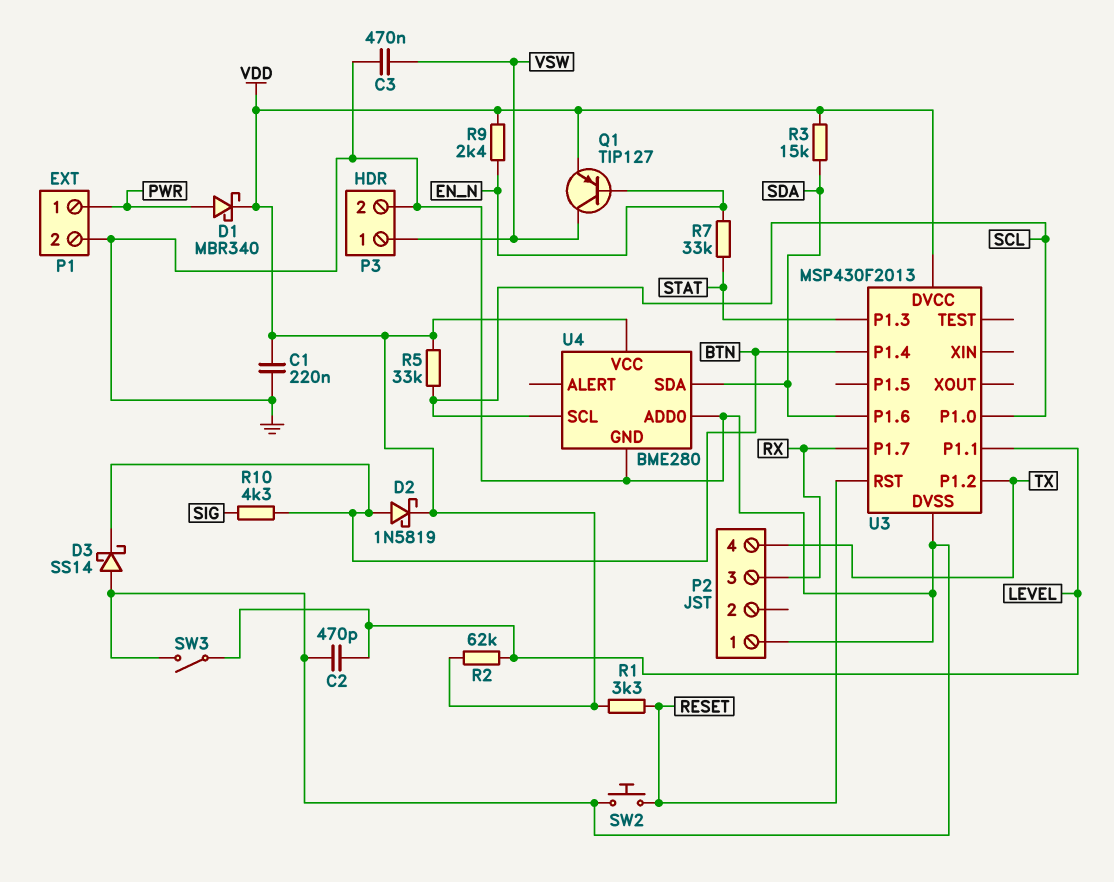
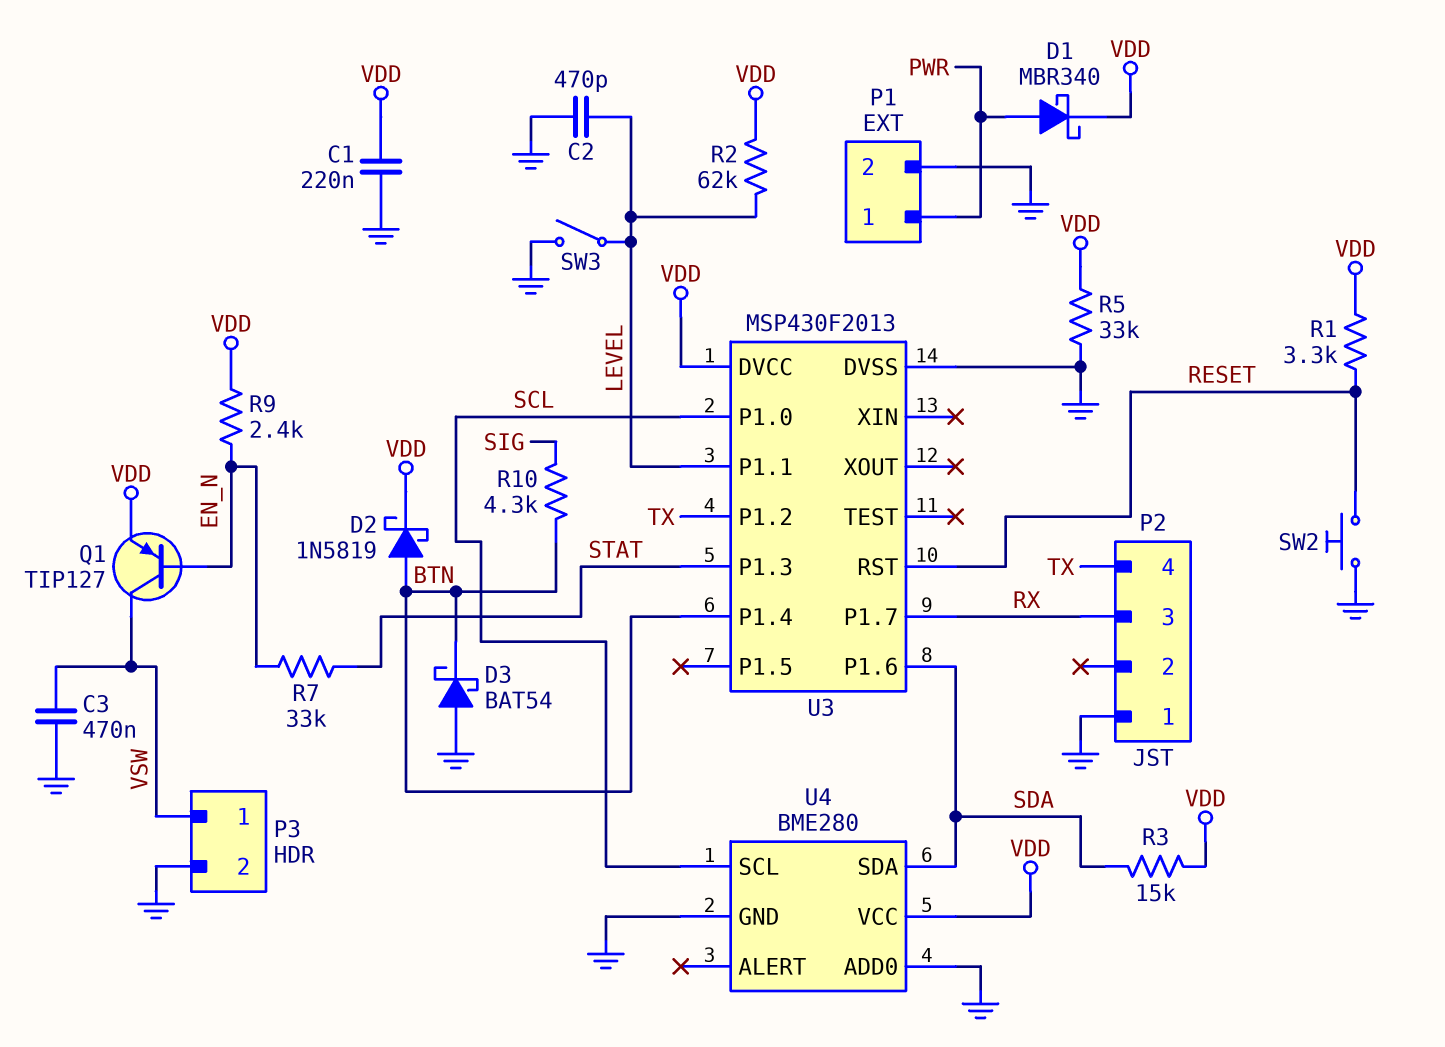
D3: schottky SS14 (A GND, K BTN) -> schottky BAT54 (A GND, K BTN)
R5: 33k (SCL, VDD) -> 33k (GND, VDD)

